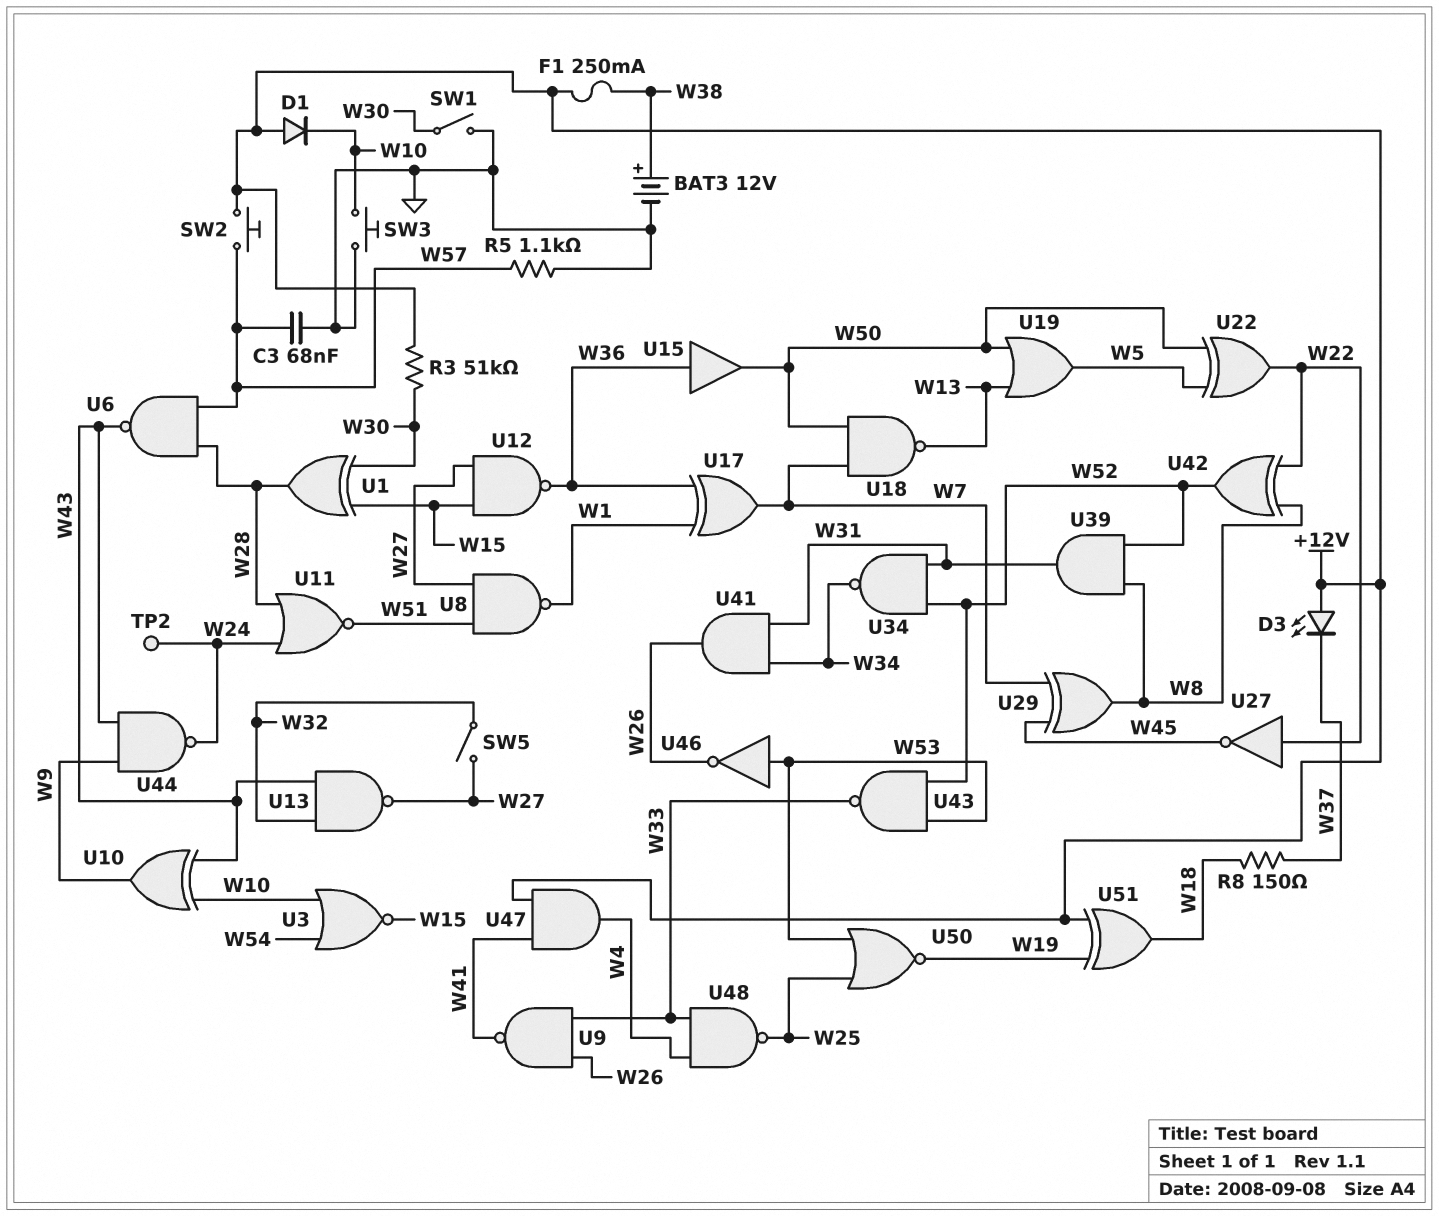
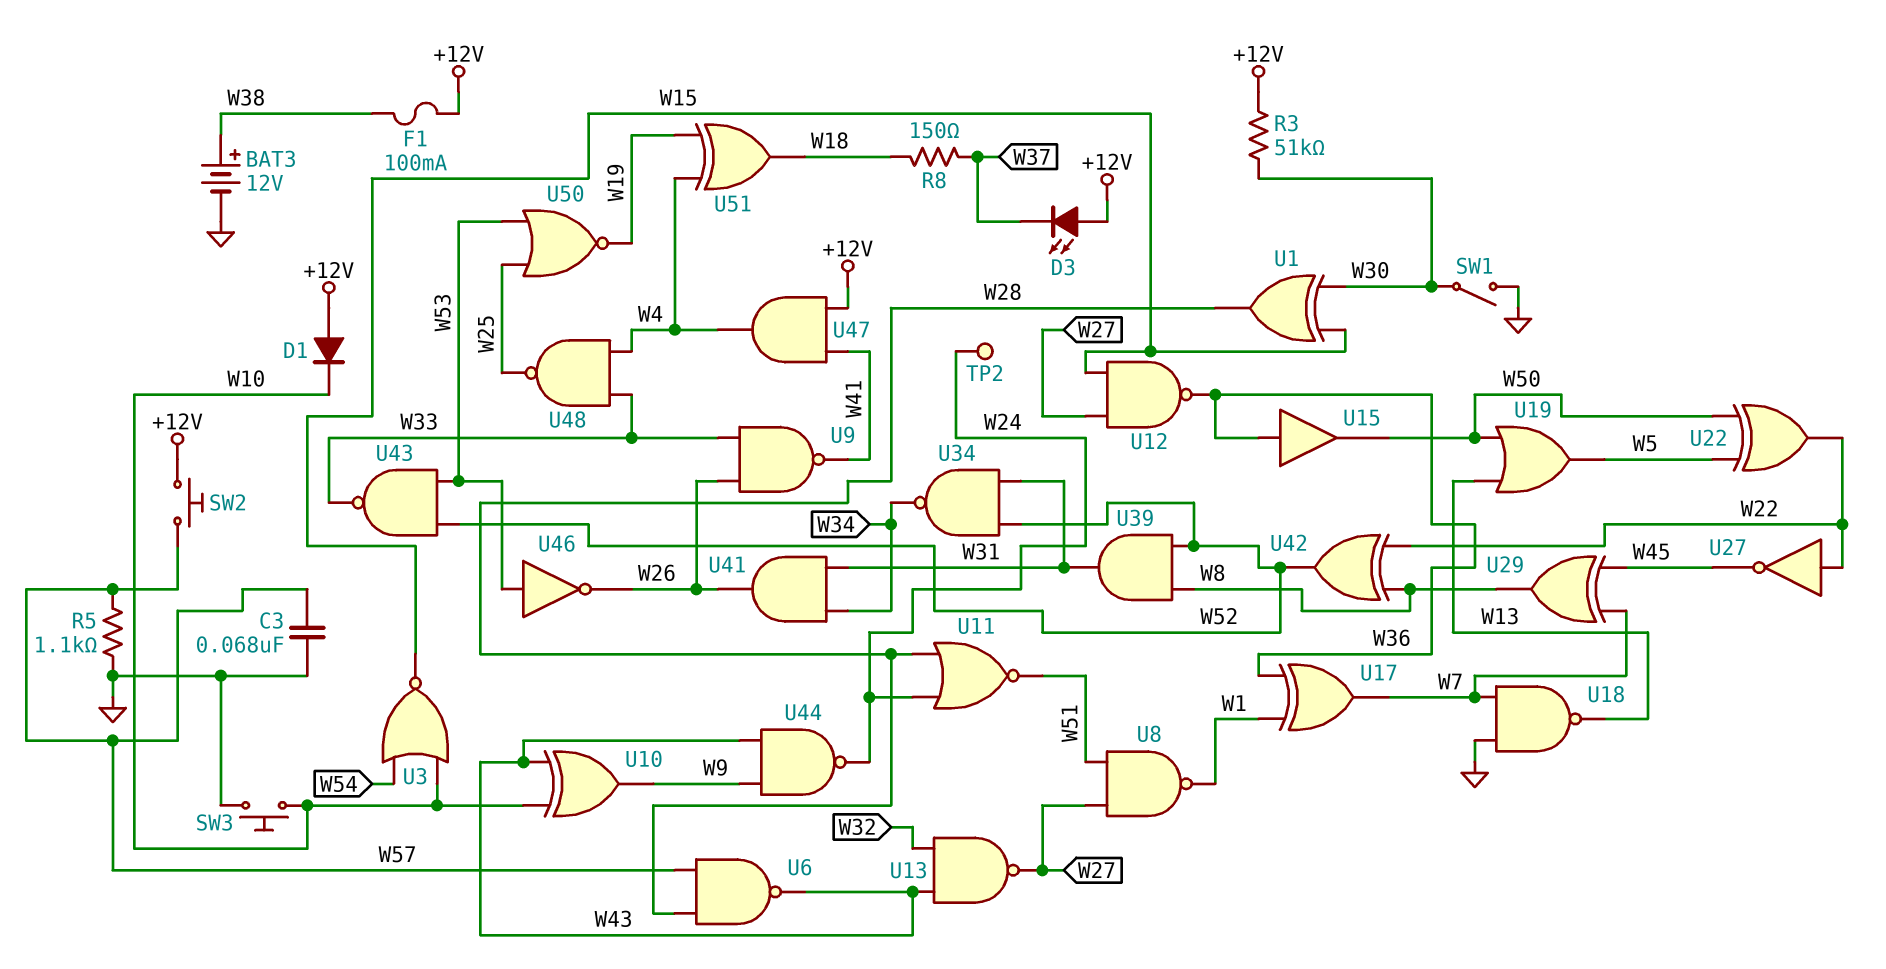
F1: 250mA (+12V, W38) -> 100mA (+12V, W38)
SW5: switch (W27, W32) -> none
U18: NAND (in W7, in W50, out W13) -> NAND (in GND, in W7, out W13)
U51: XOR (in +12V, in W19, out W18) -> XOR (in W4, in W19, out W18)

